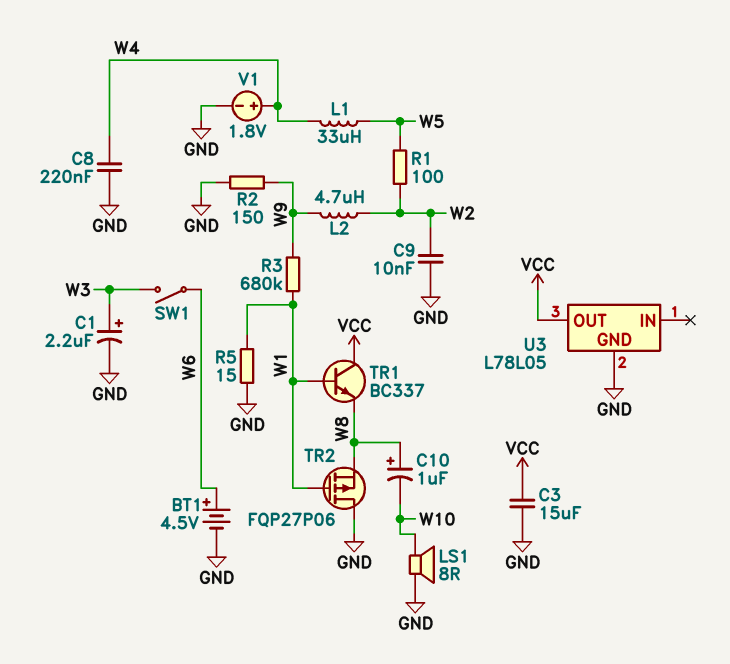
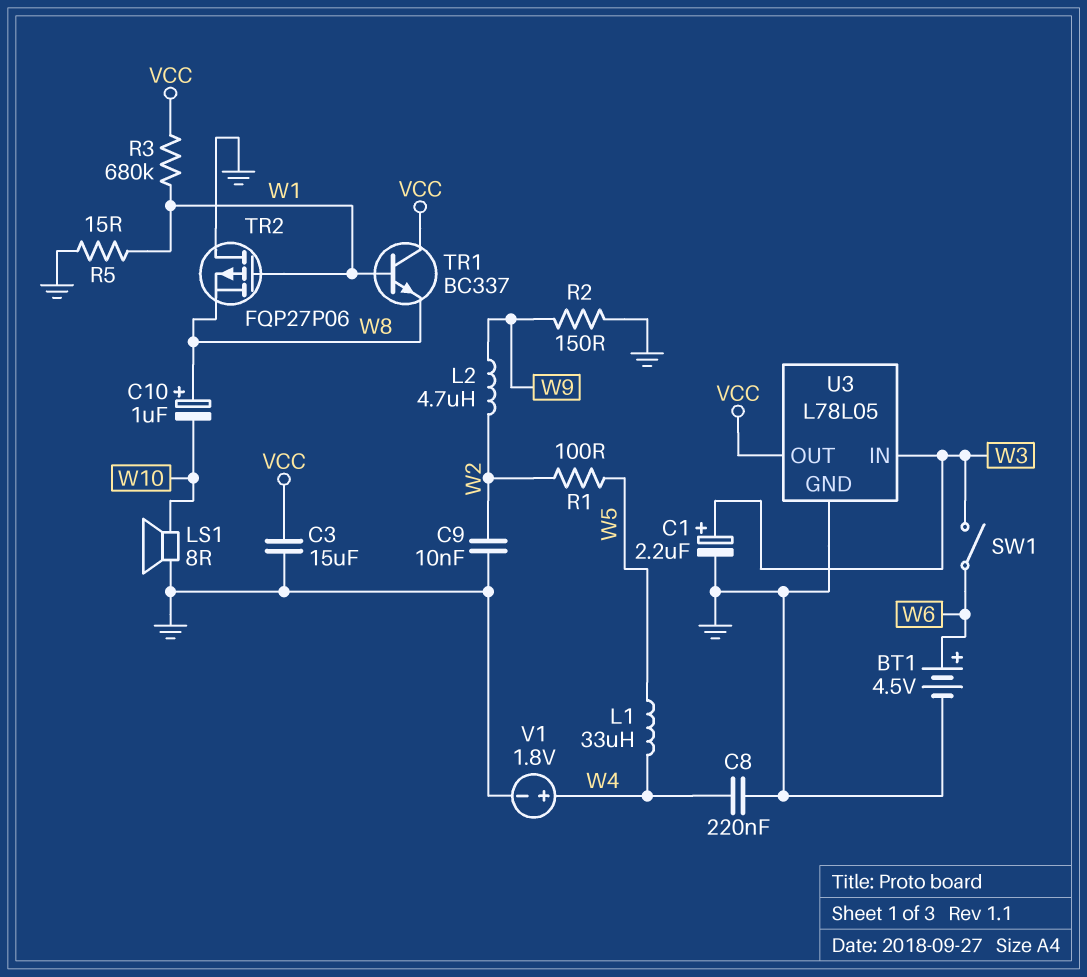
R3: 680k (W1, W9) -> 680k (VCC, W1)
U3 pin IN: none -> W3

